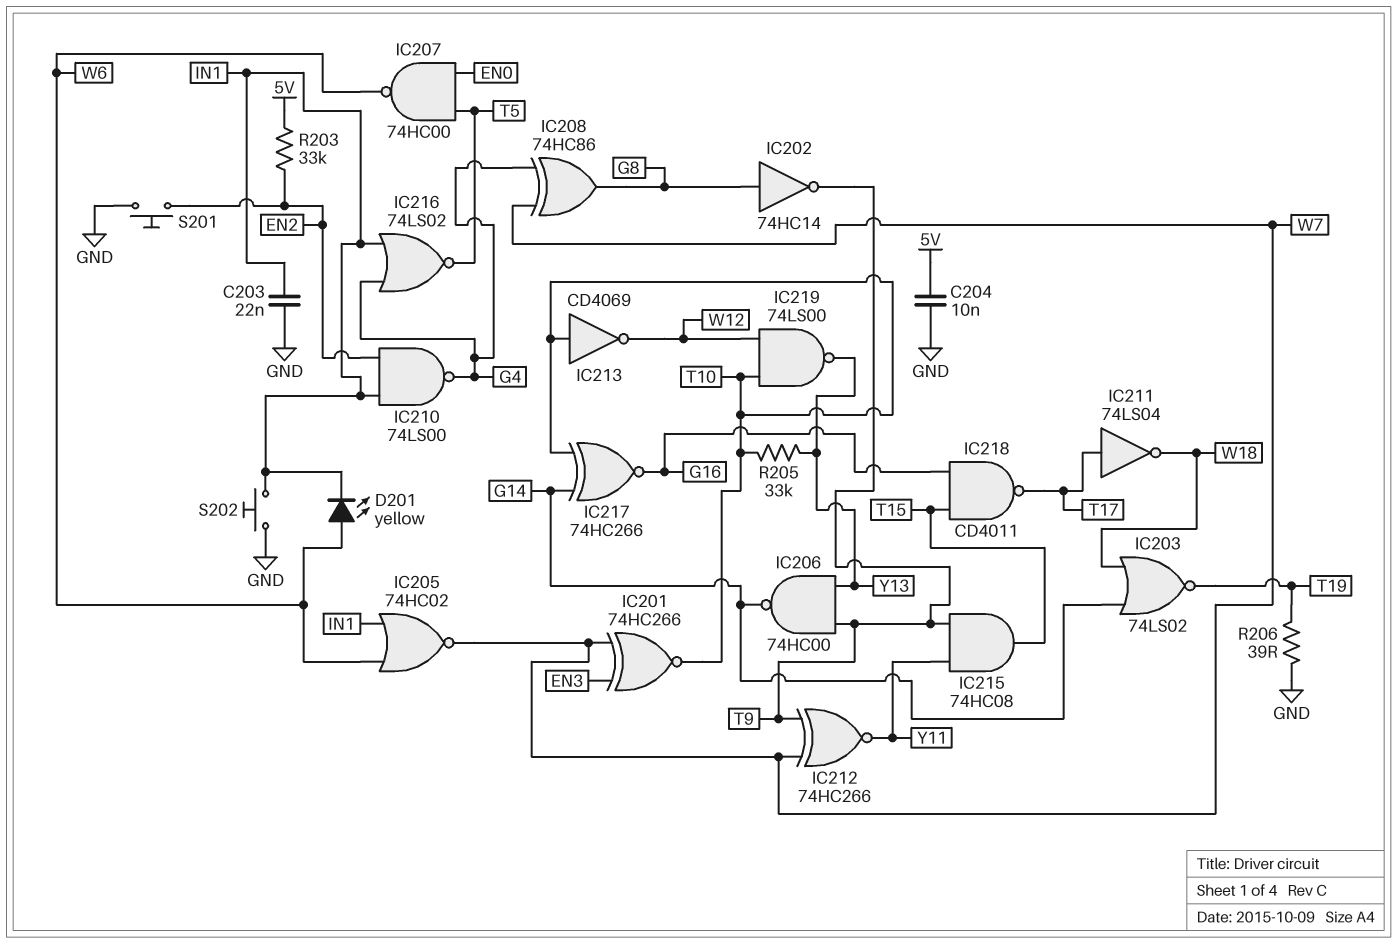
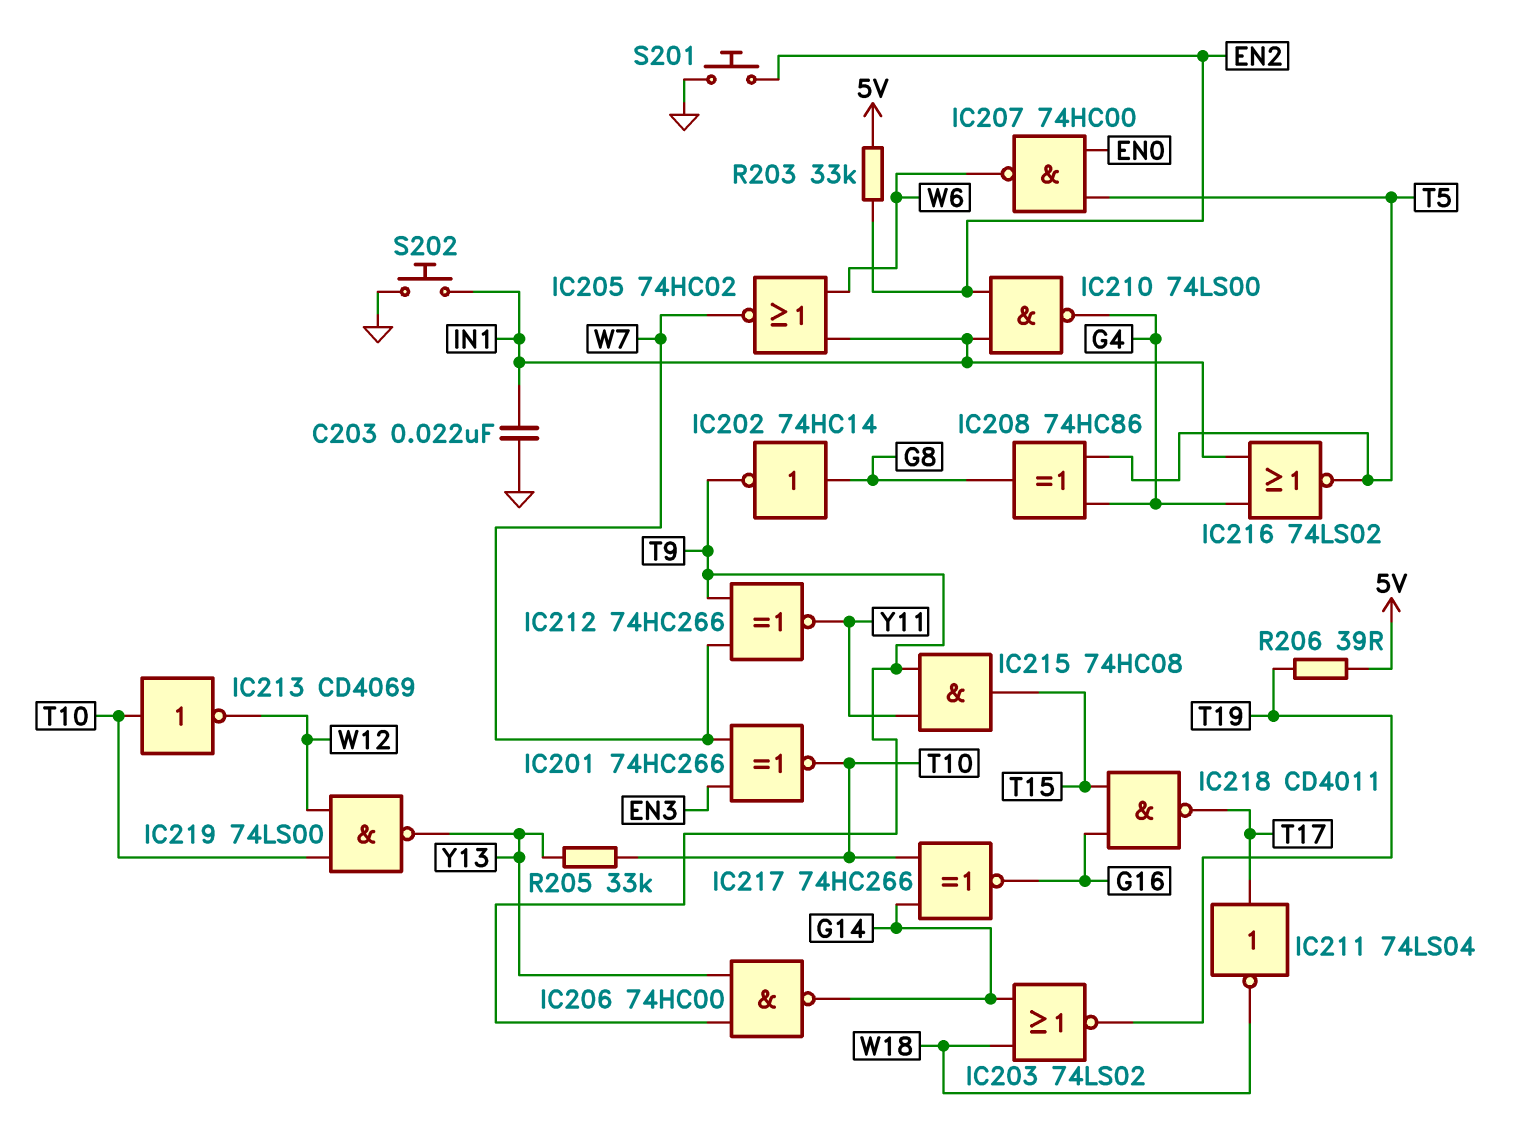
C204: 10nF (5V, GND) -> none
D201: LED yellow (A W6, K IN1) -> none
IC208: XOR 74HC86 (in G4, in W7, out G8) -> XOR 74HC86 (in G4, in T5, out G8)
R206: 39 (GND, T19) -> 39 (5V, T19)

